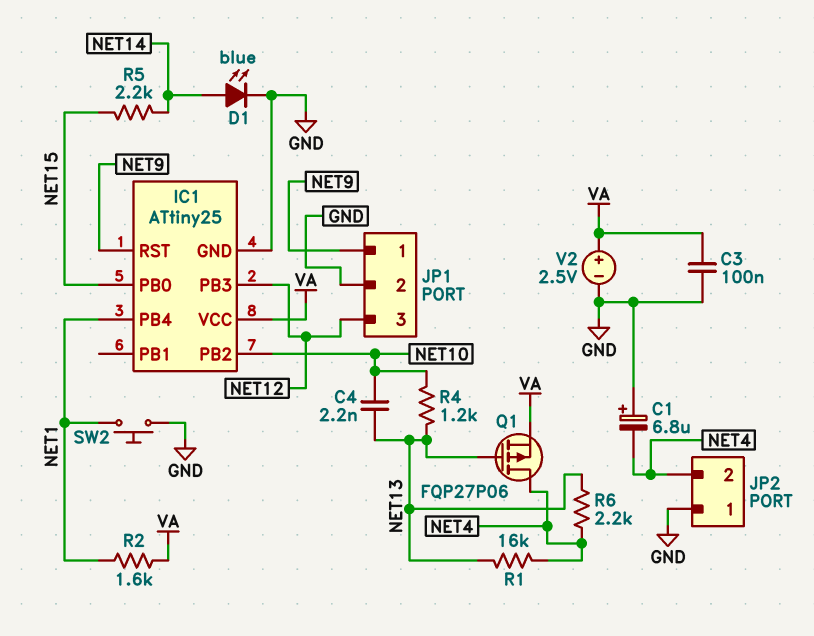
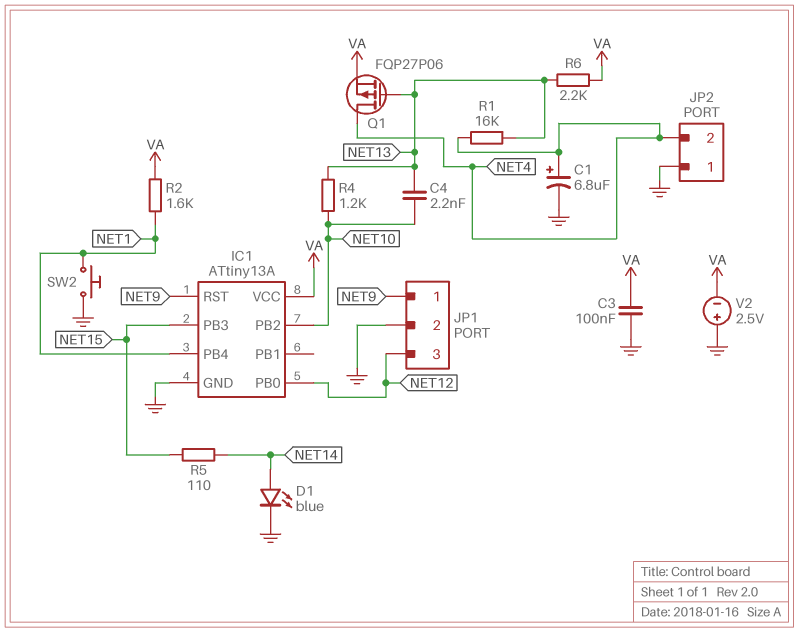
C1: 6.8uF (plus GND, minus NET4) -> 6.8uF (plus NET4, minus GND)
IC1: ATtiny25 -> ATtiny13A
IC1 pin PB0: NET15 -> NET12
IC1 pin PB3: NET12 -> NET15
R5: 2.2k (NET14, NET15) -> 110 (NET14, NET15)
R6: 2.2k (NET4, NET13) -> 2.2k (NET13, VA)
V2: 2.5V (plus VA, minus GND) -> 2.5V (plus GND, minus VA)

